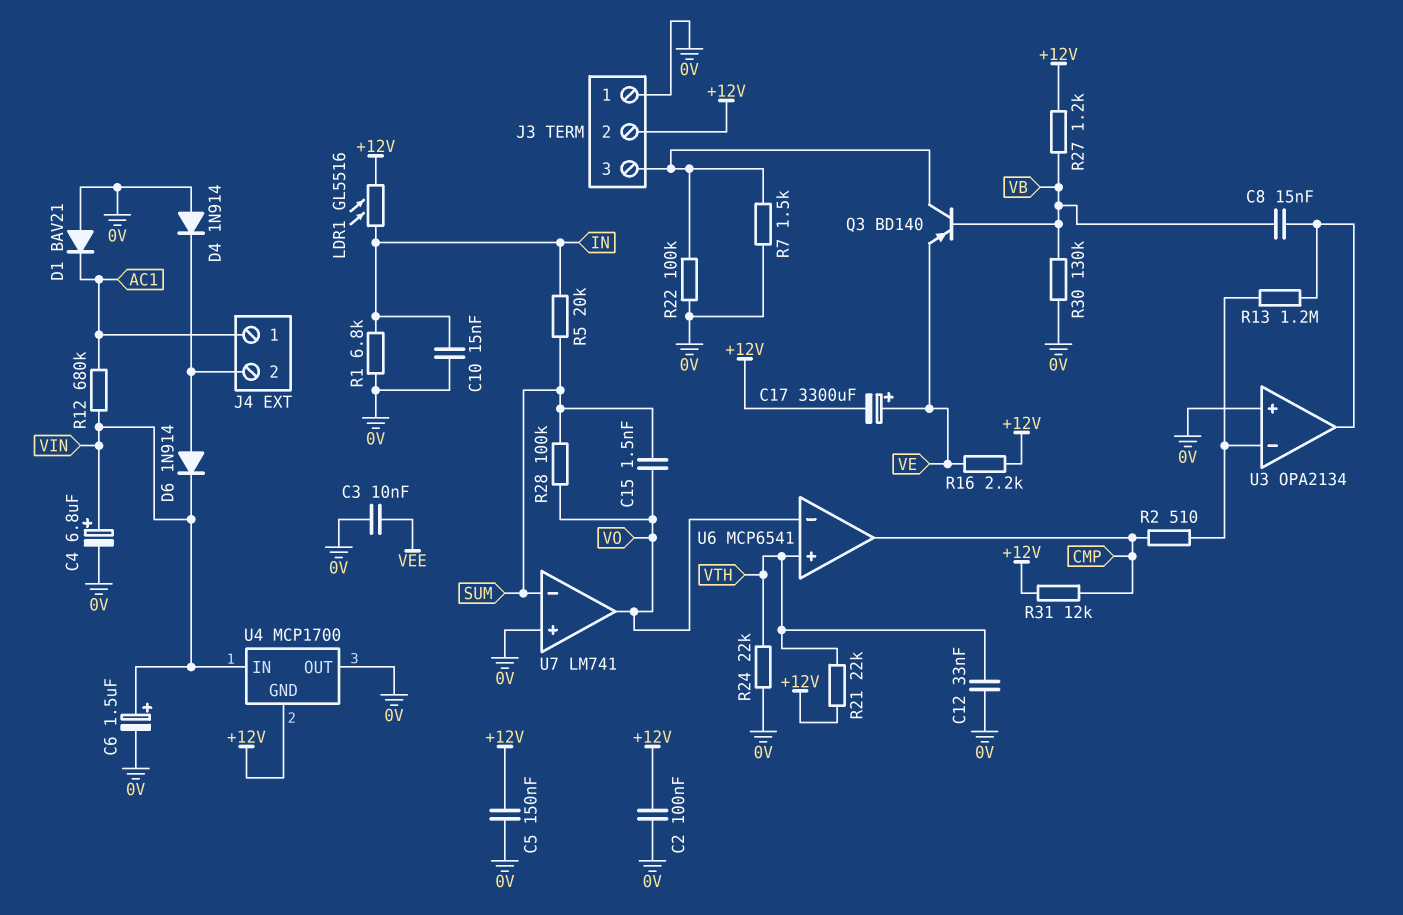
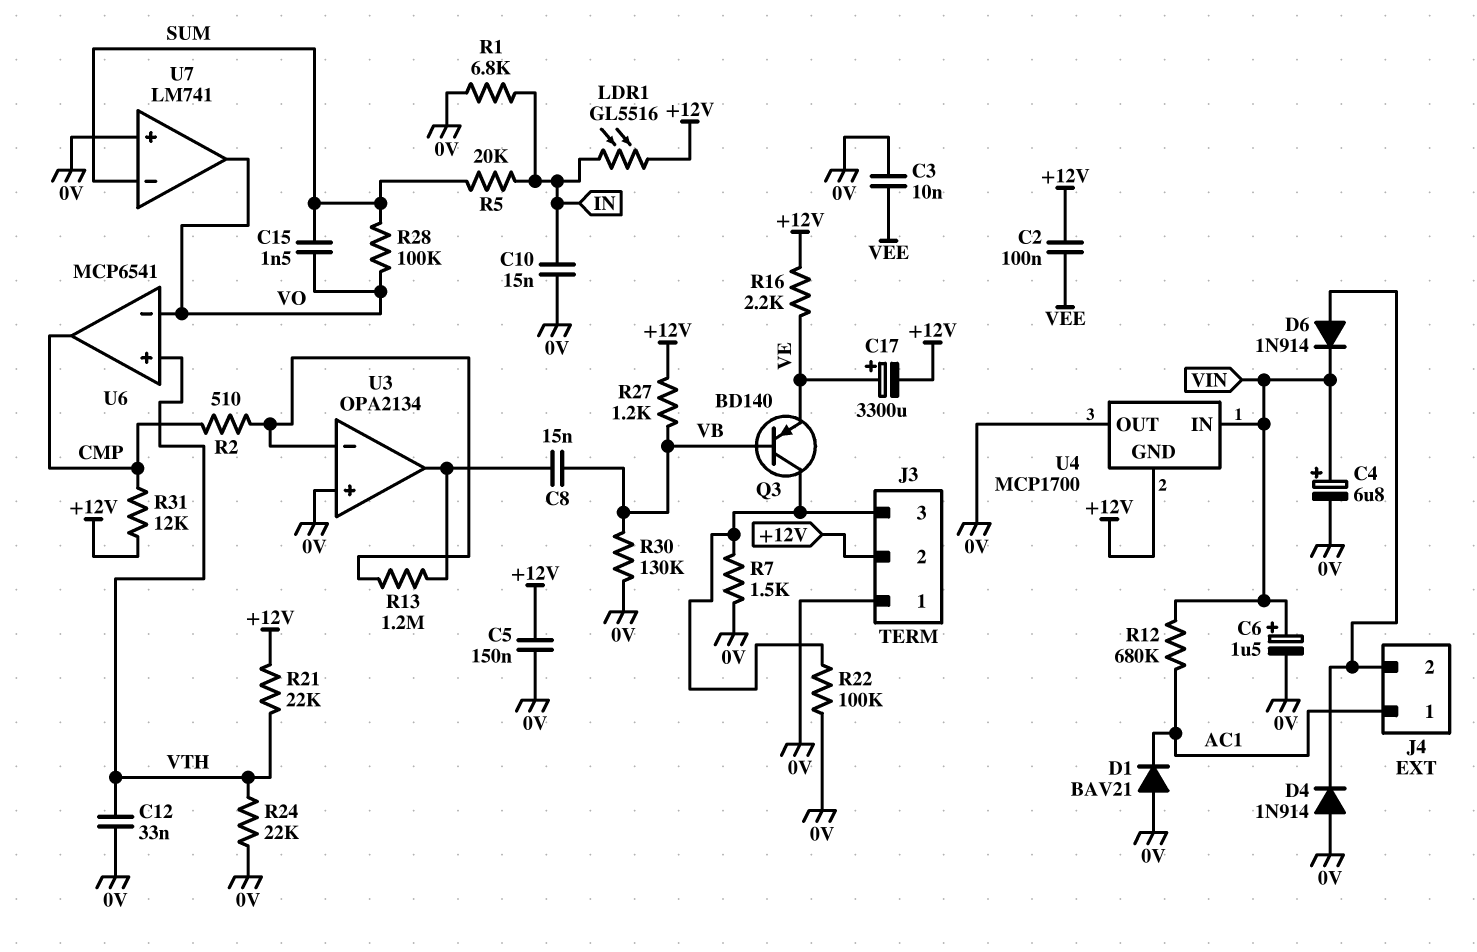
C2: 100nF (+12V, 0V) -> 100nF (+12V, VEE)

